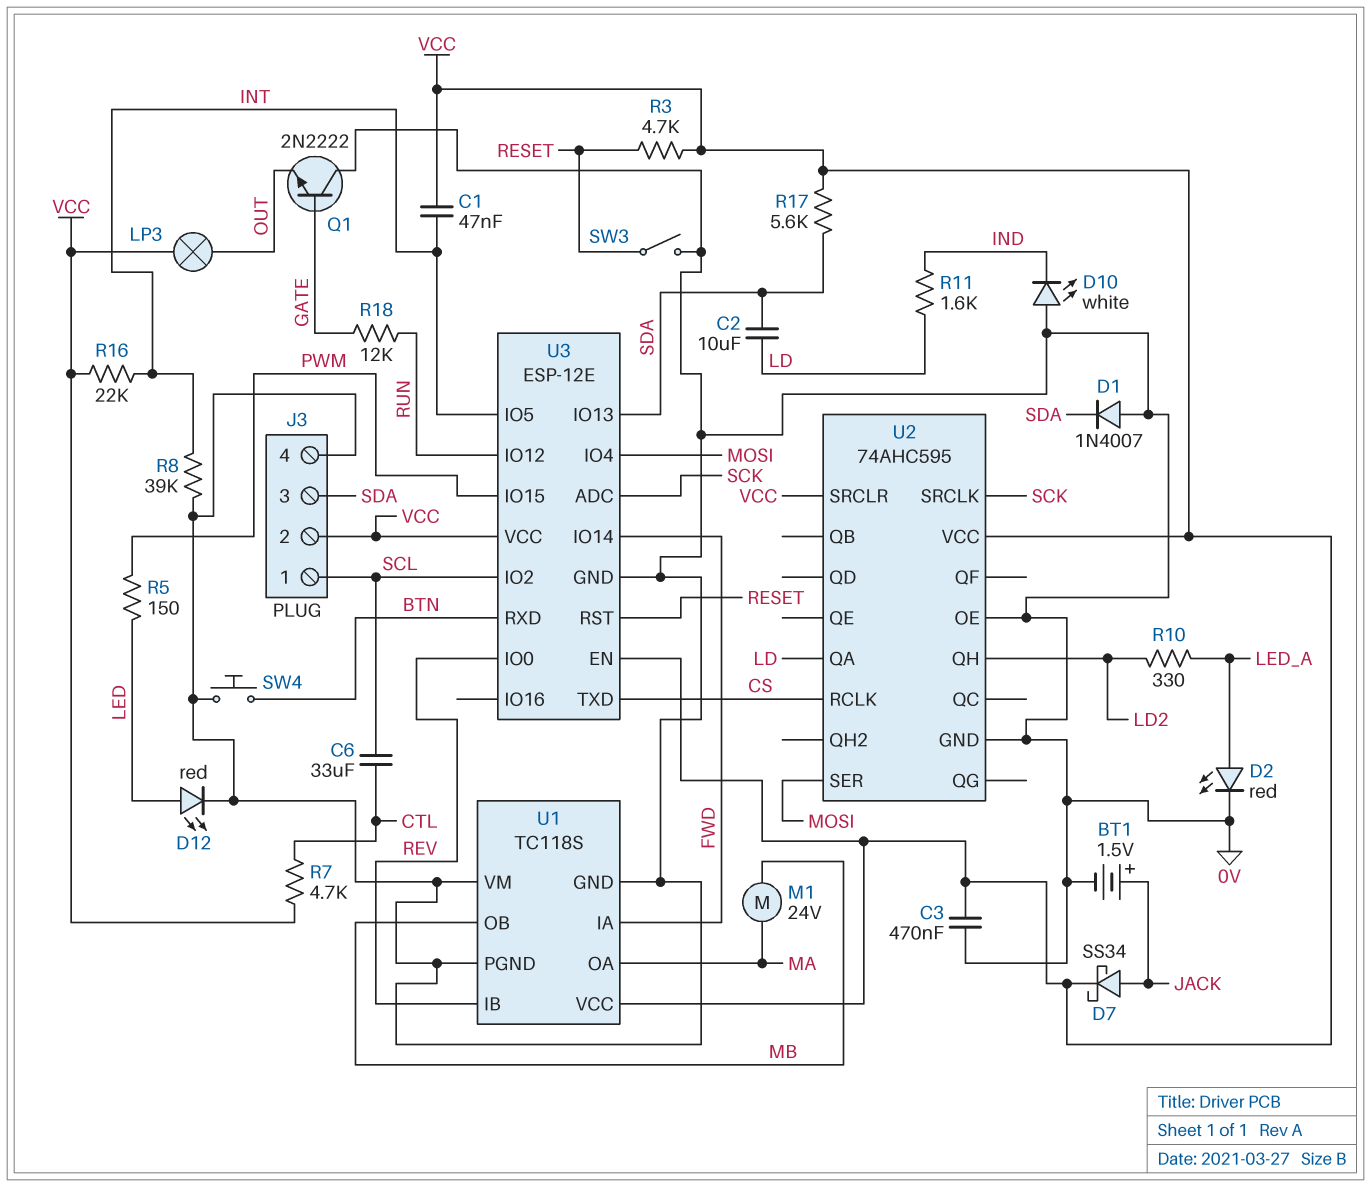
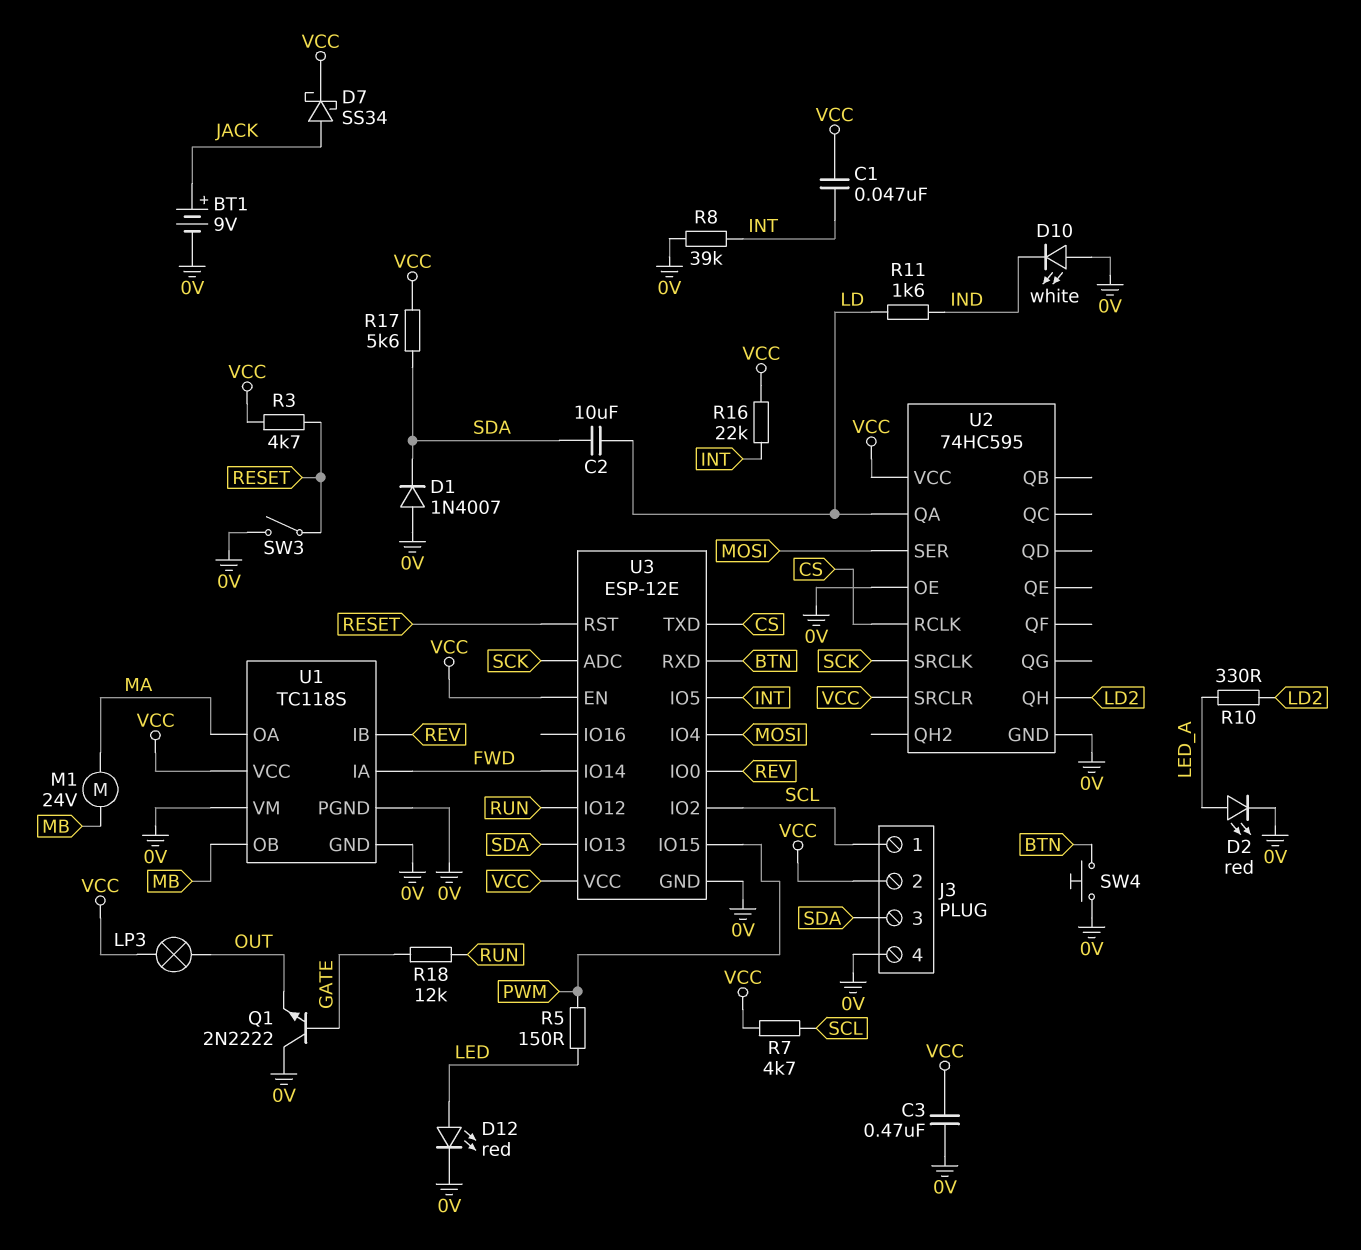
BT1: 1.5V (plus JACK, minus 0V) -> 9V (plus JACK, minus 0V)
C6: 33uF (CTL, SCL) -> none
R7: 4.7k (CTL, VCC) -> 4.7k (SCL, VCC)
U2: 74AHC595 -> 74HC595

